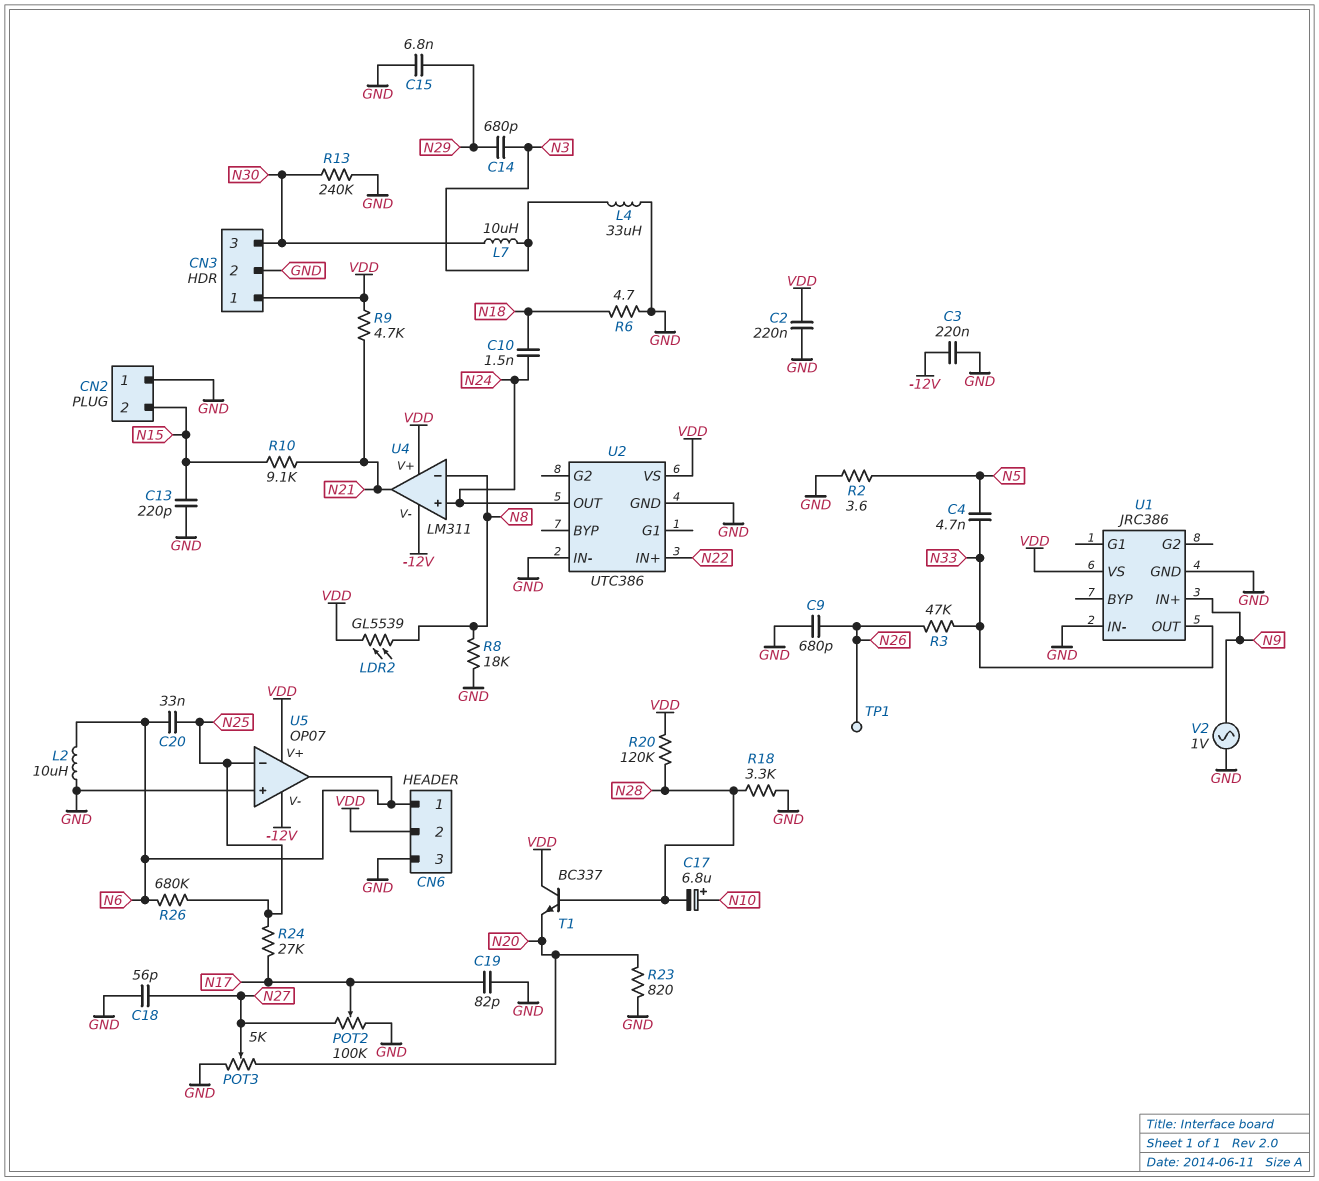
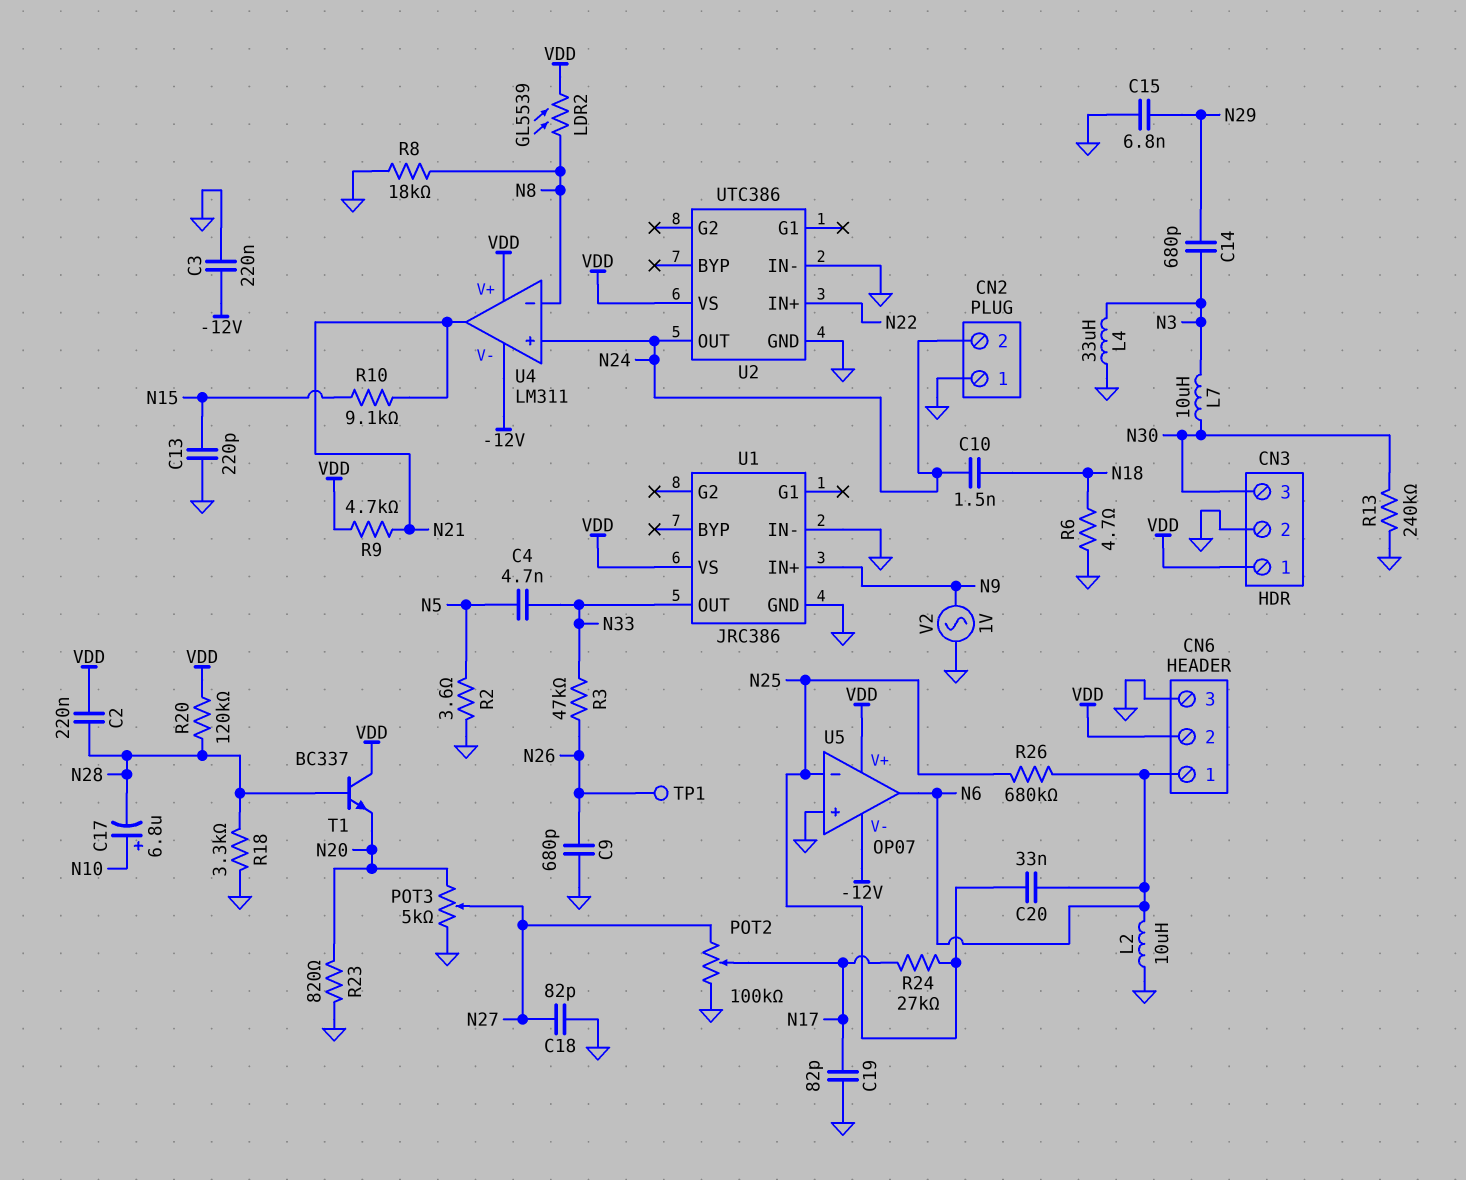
C2: 220nF (GND, VDD) -> 220nF (N28, VDD)
C18: 56pF (GND, N27) -> 82pF (GND, N27)
CN2 pin 2: N15 -> N24

